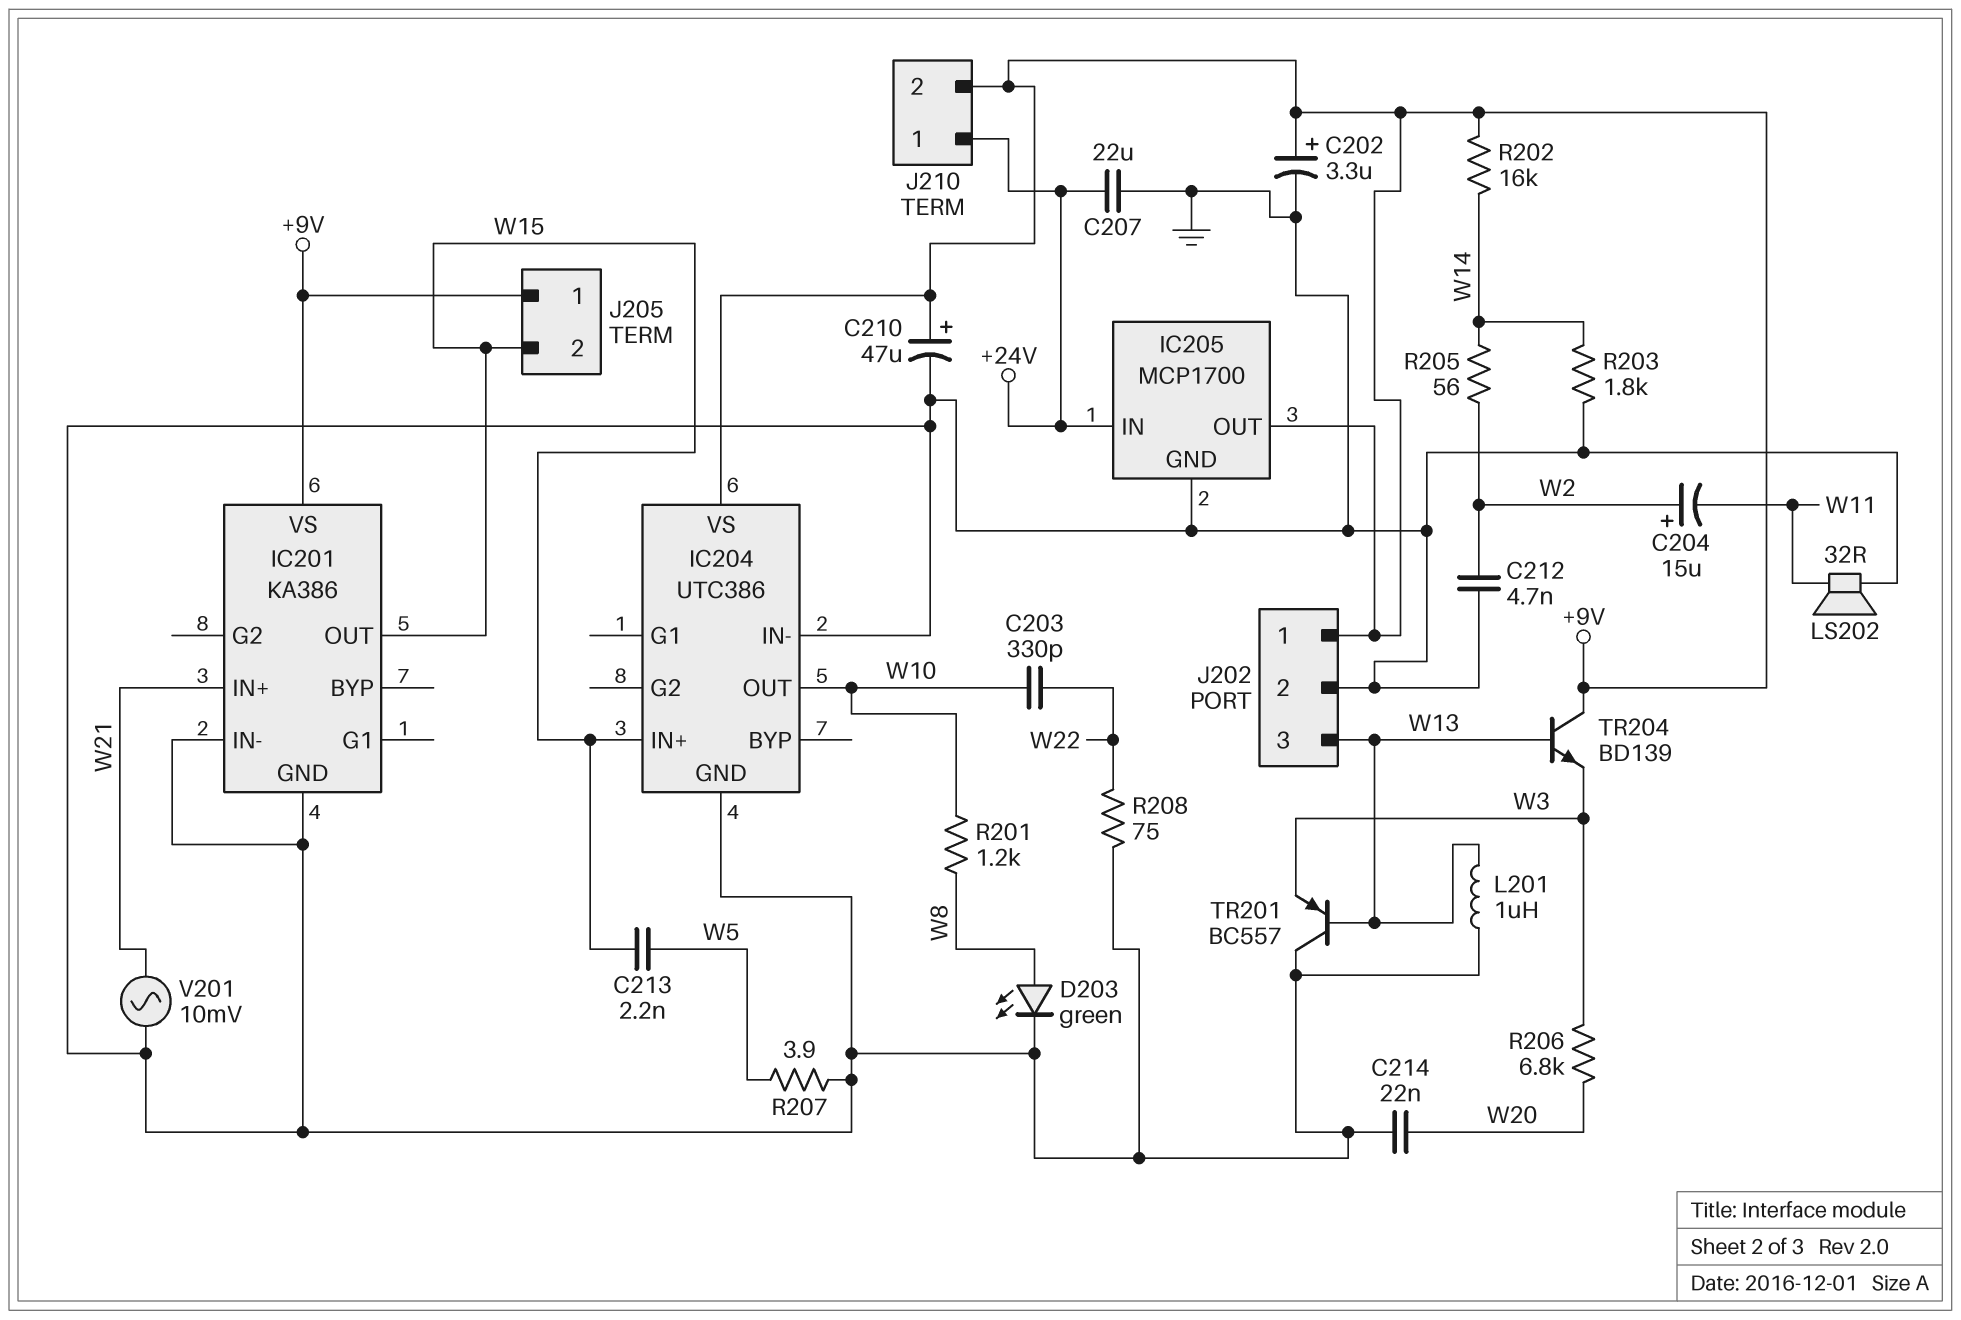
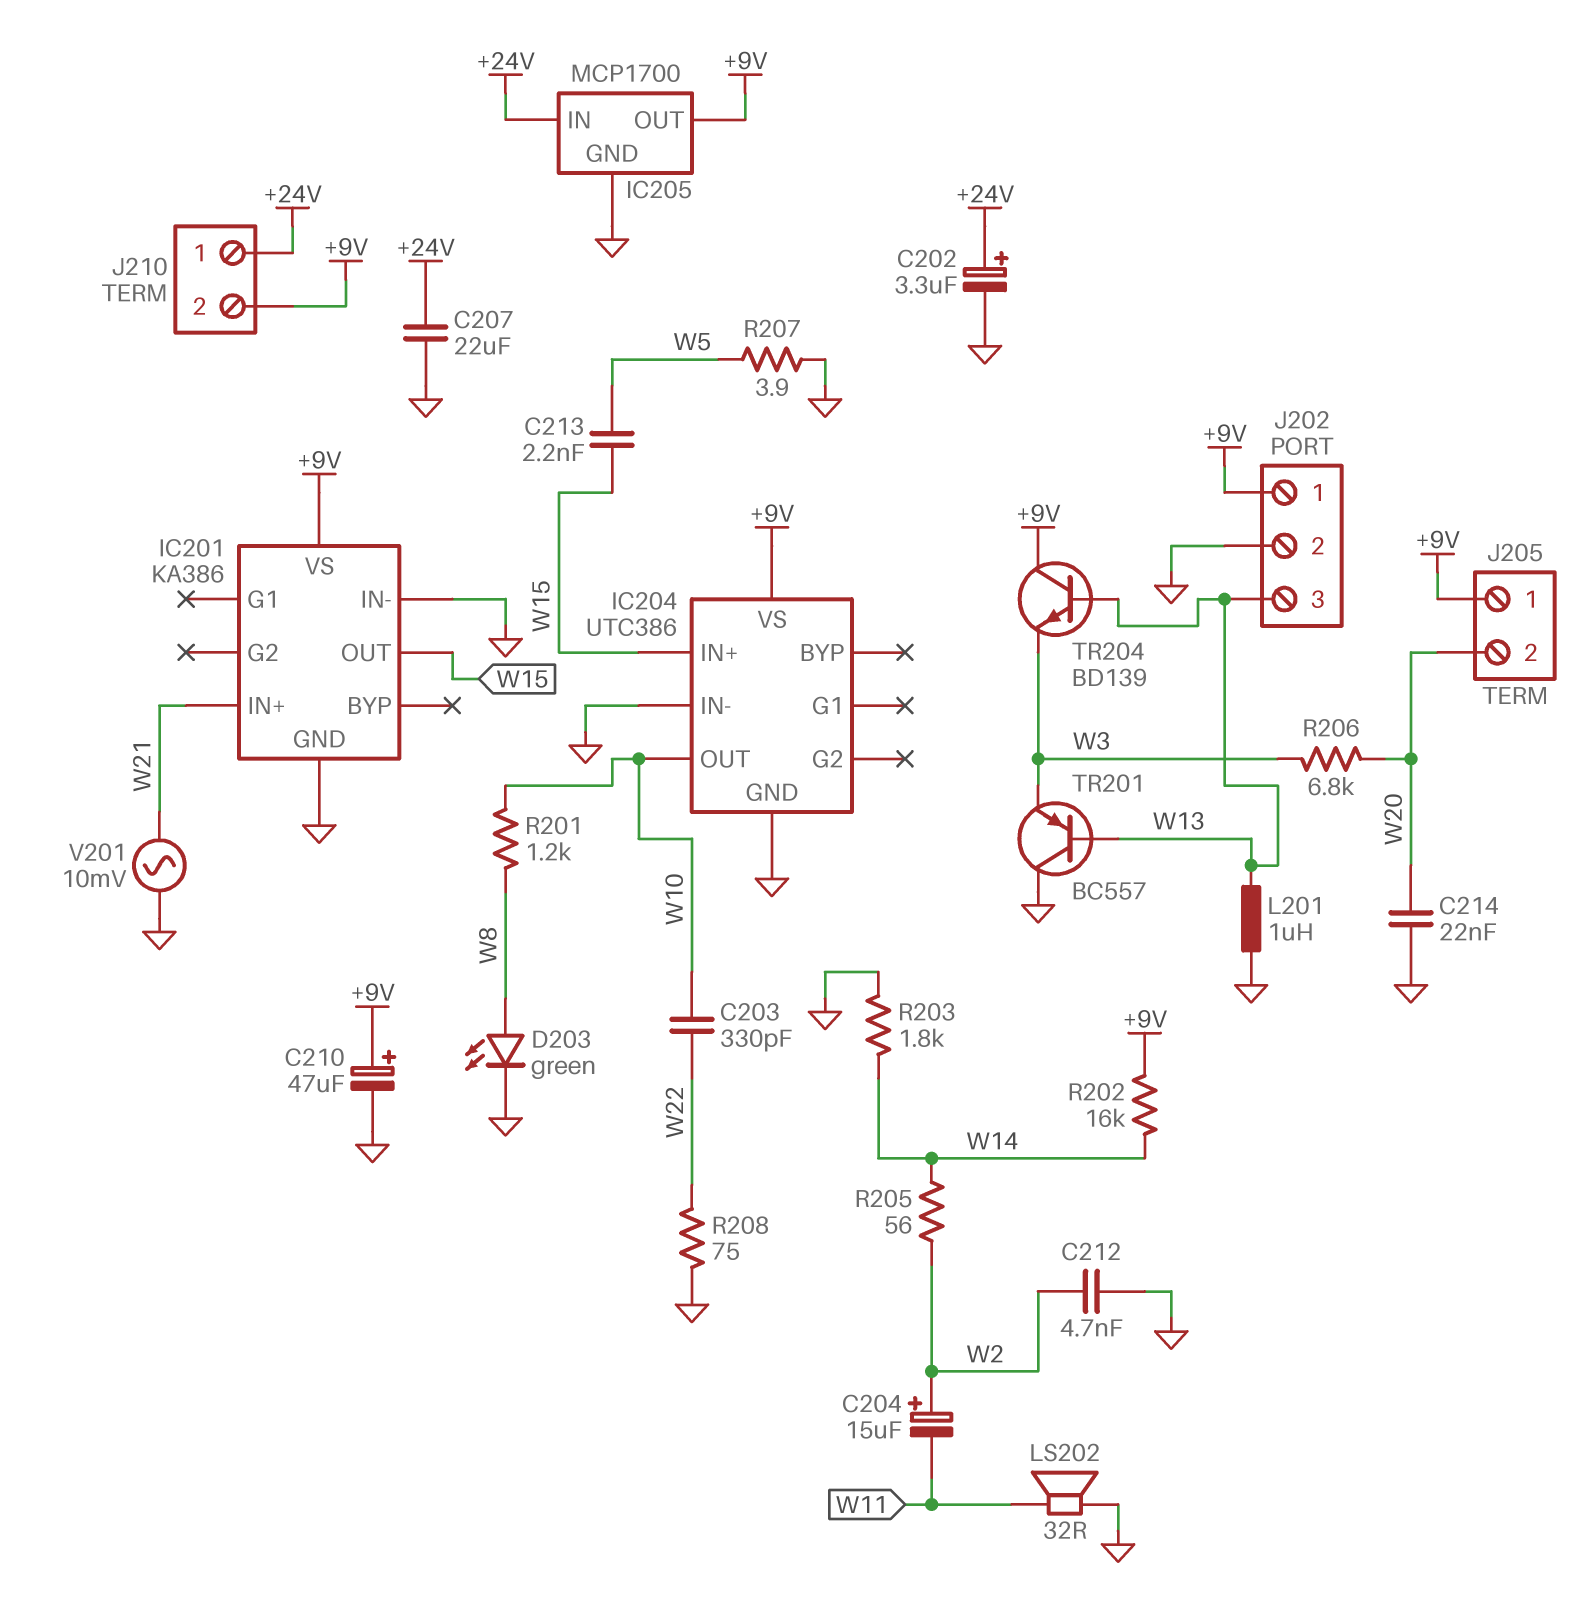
C202: 3.3uF (plus +9V, minus GND) -> 3.3uF (plus +24V, minus GND)
J205 pin 2: W15 -> W20

